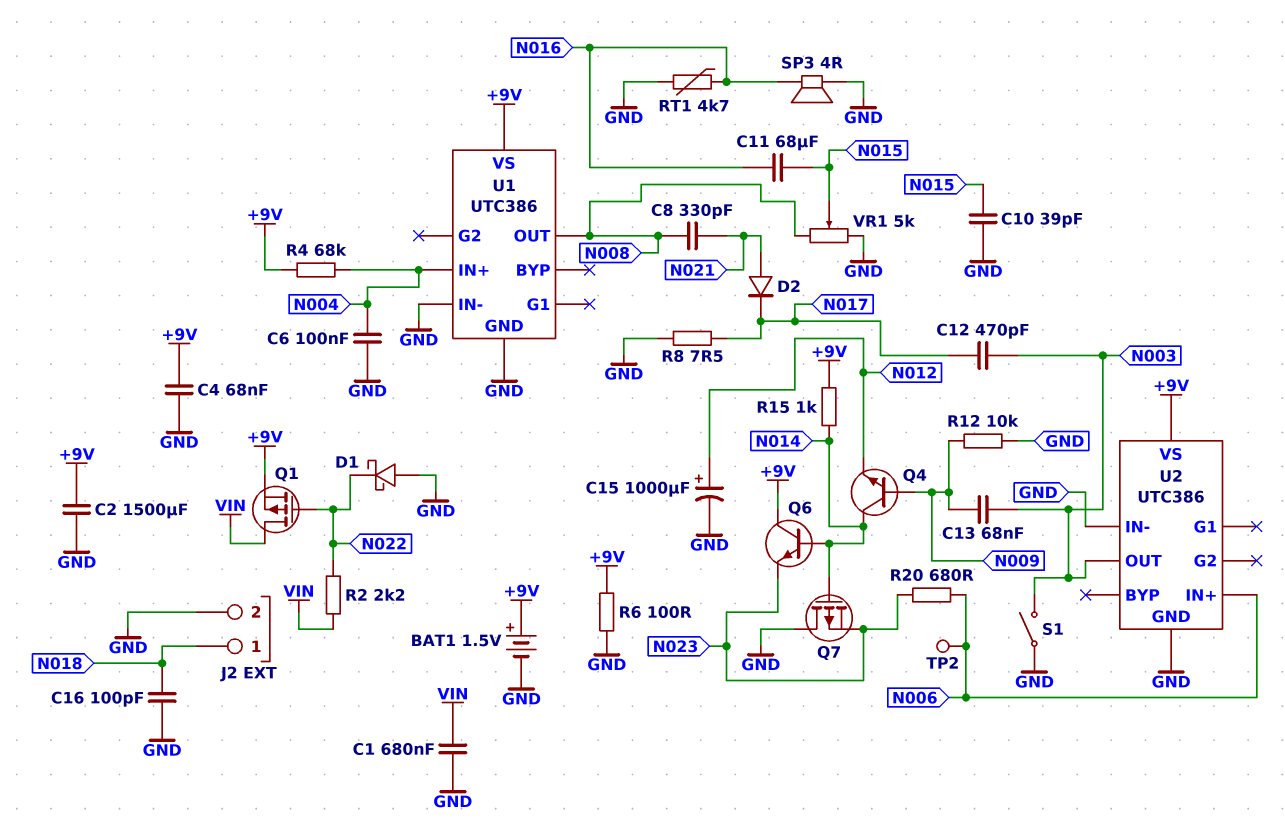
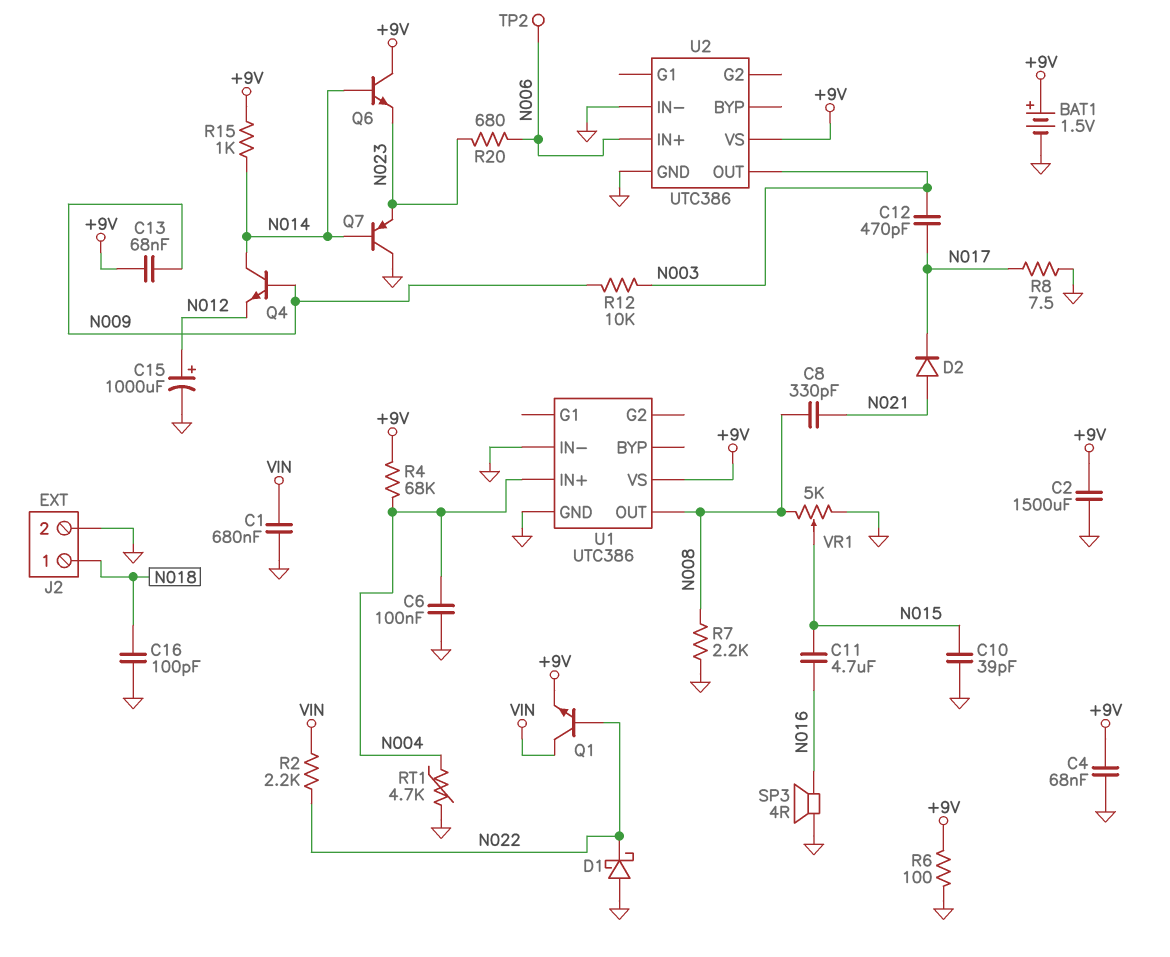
C11: 68uF (N015, N016) -> 4.7uF (N015, N016)
C13: 68nF (N003, N009) -> 68nF (+9V, N009)
Q1: PMOS (G N022, D VIN, S +9V) -> NPN (B N022, C VIN, E +9V)
Q7: PMOS (G N014, D GND, S N023) -> PNP (B N014, C GND, E N023)
R7: none -> 2.2k (GND, N008)
R12: 10k (GND, N009) -> 10k (N003, N009)
RT1: 4.7k (GND, N016) -> 4.7k (GND, N004)
S1: switch (GND, N003) -> none

